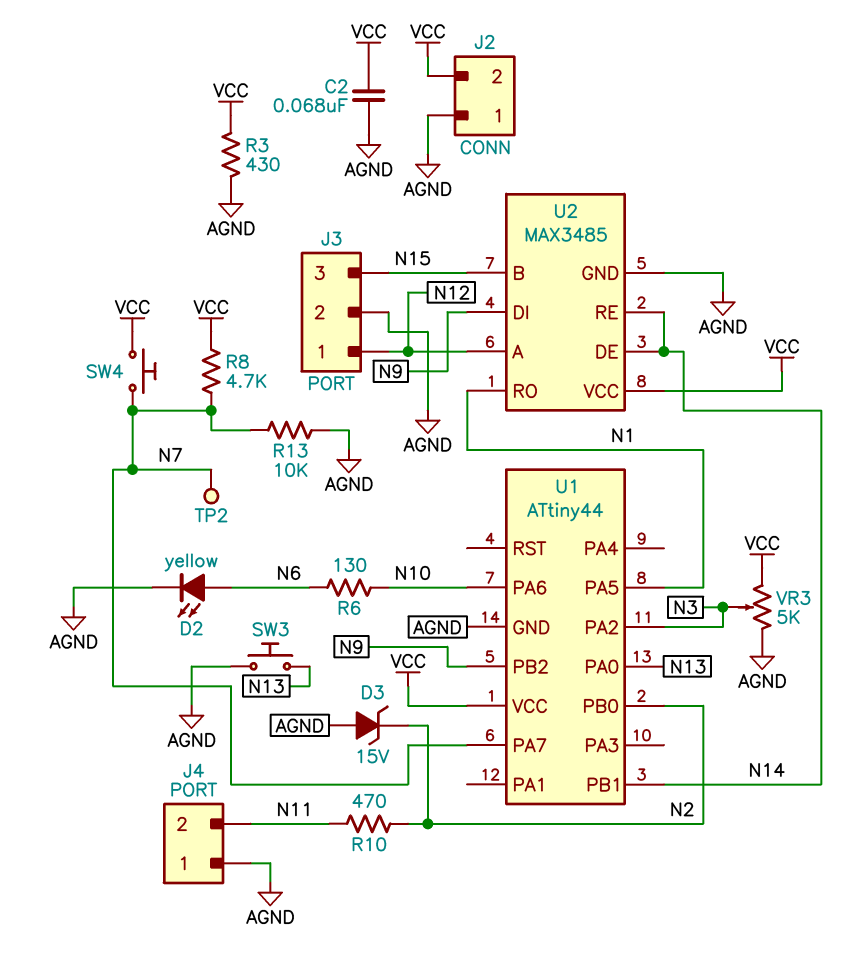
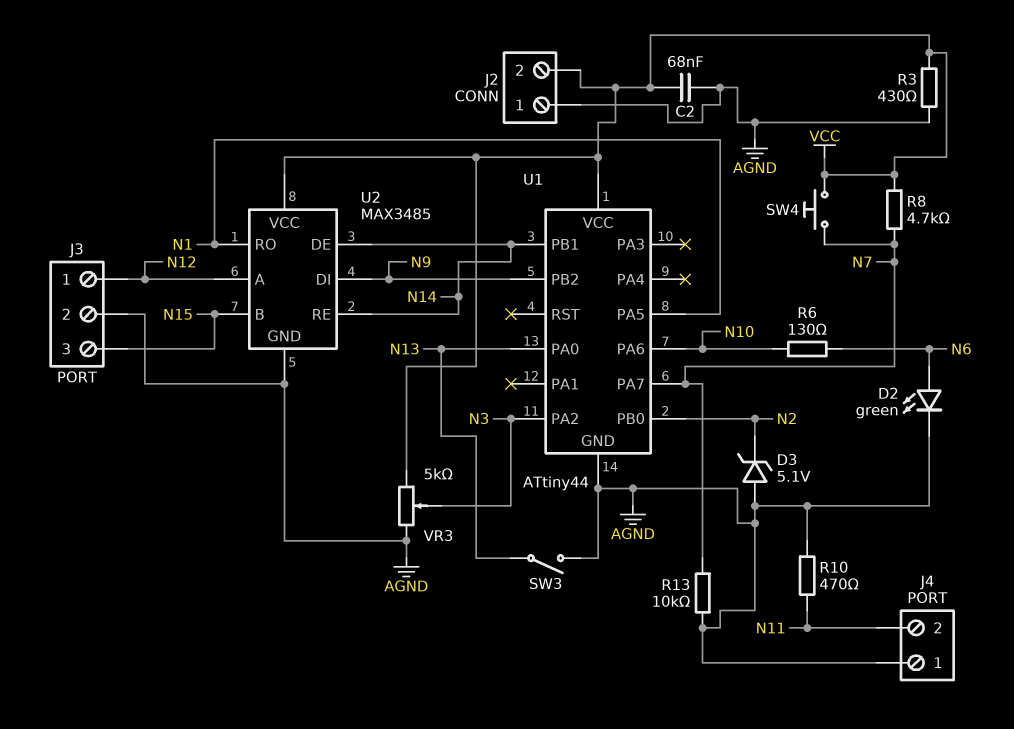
D2: LED yellow (A N6, K AGND) -> LED green (A N6, K AGND)
D3: zener 15V (A AGND, K N2) -> zener 5.1V (A AGND, K N2)
R10: 470 (N2, N11) -> 470 (AGND, N11)
SW3: button (AGND, N13) -> switch (AGND, N13)
TP2: test point (N7) -> none

